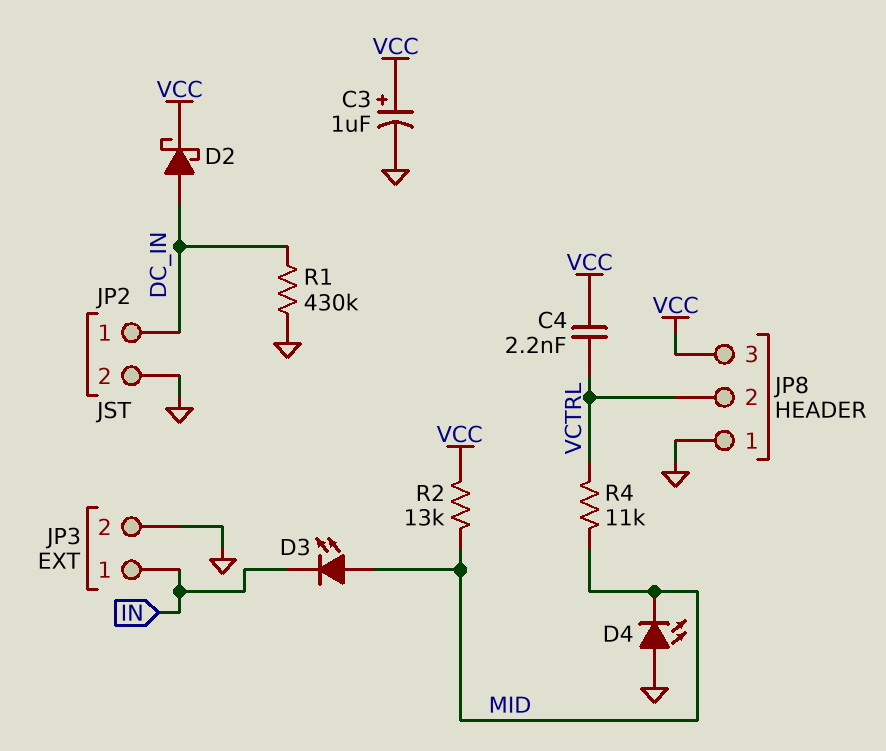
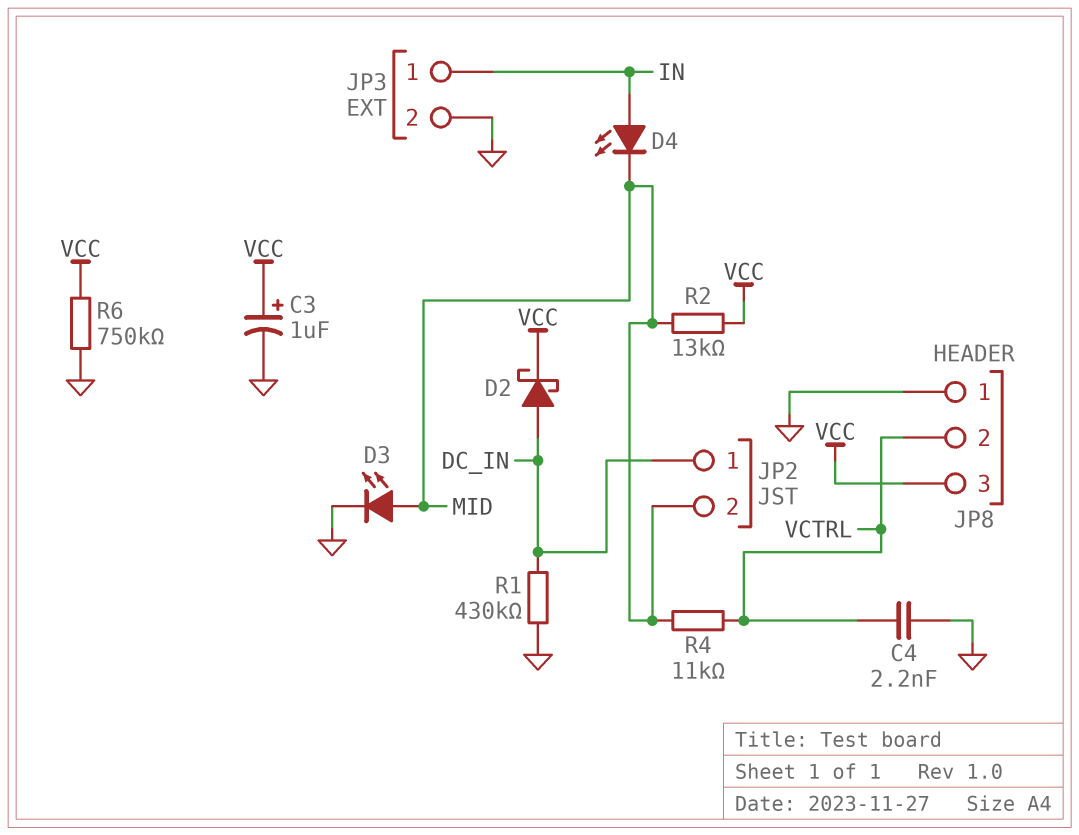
C4: 2.2nF (VCC, VCTRL) -> 2.2nF (GND, VCTRL)
D3: LED (A MID, K IN) -> LED (A MID, K GND)
D4: LED (A GND, K MID) -> LED (A IN, K MID)
JP2 pin 2: GND -> MID
R6: none -> 750k (GND, VCC)

